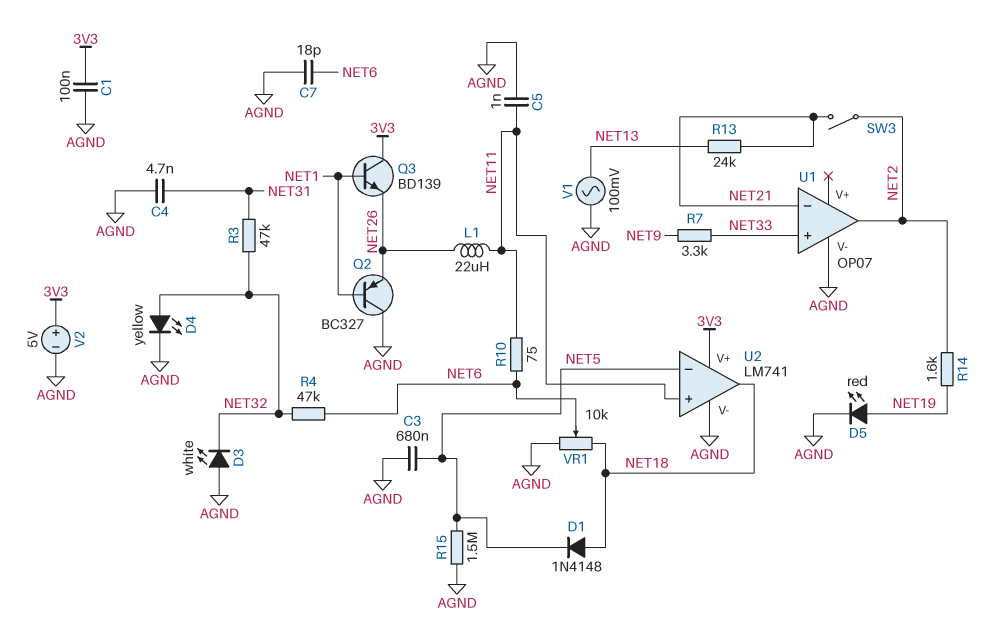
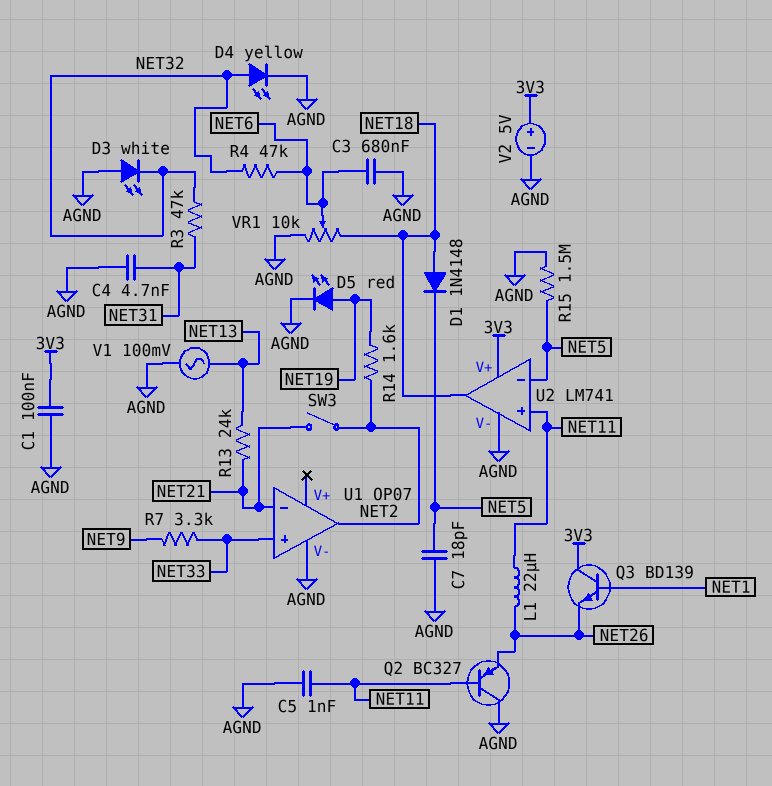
C3: 680nF (AGND, NET5) -> 680nF (AGND, NET6)
C7: 18pF (AGND, NET6) -> 18pF (AGND, NET5)
Q2: PNP BC327 (B NET1, C AGND, E NET26) -> PNP BC327 (B NET11, C AGND, E NET26)
R10: 75 (NET6, NET11) -> none

